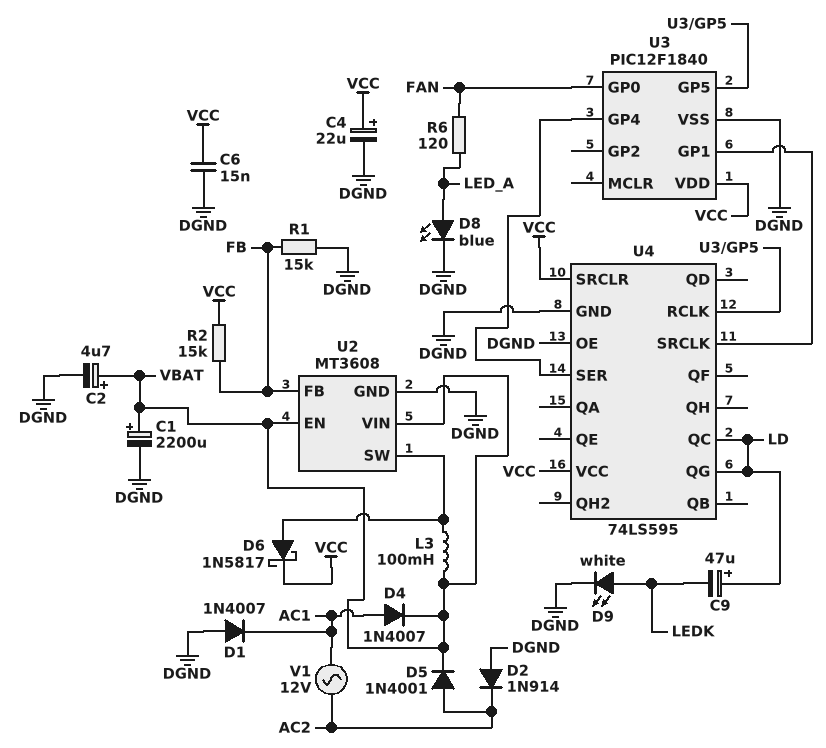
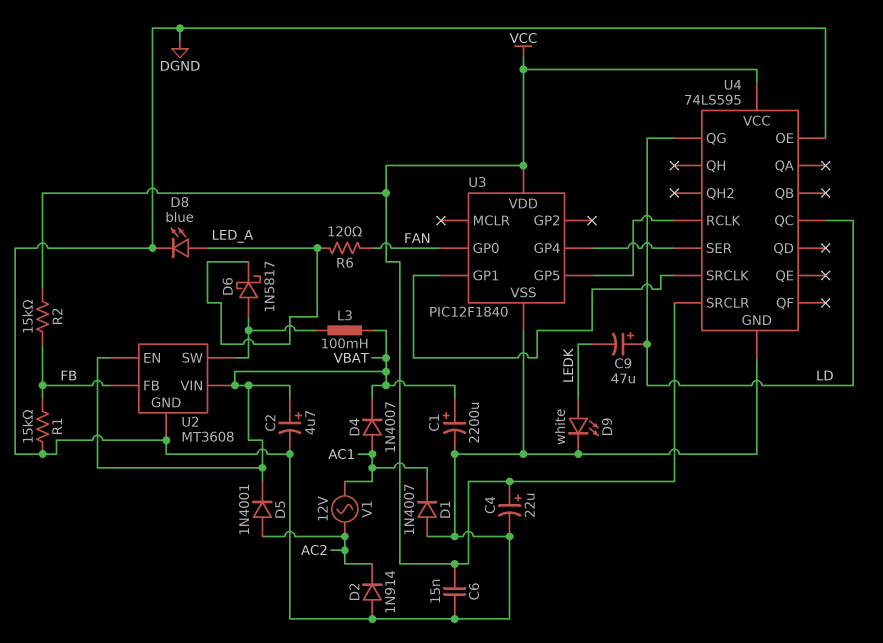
D6: schottky 1N5817 (A U2/SW, K VCC) -> schottky 1N5817 (A U2/SW, K LED_A)

